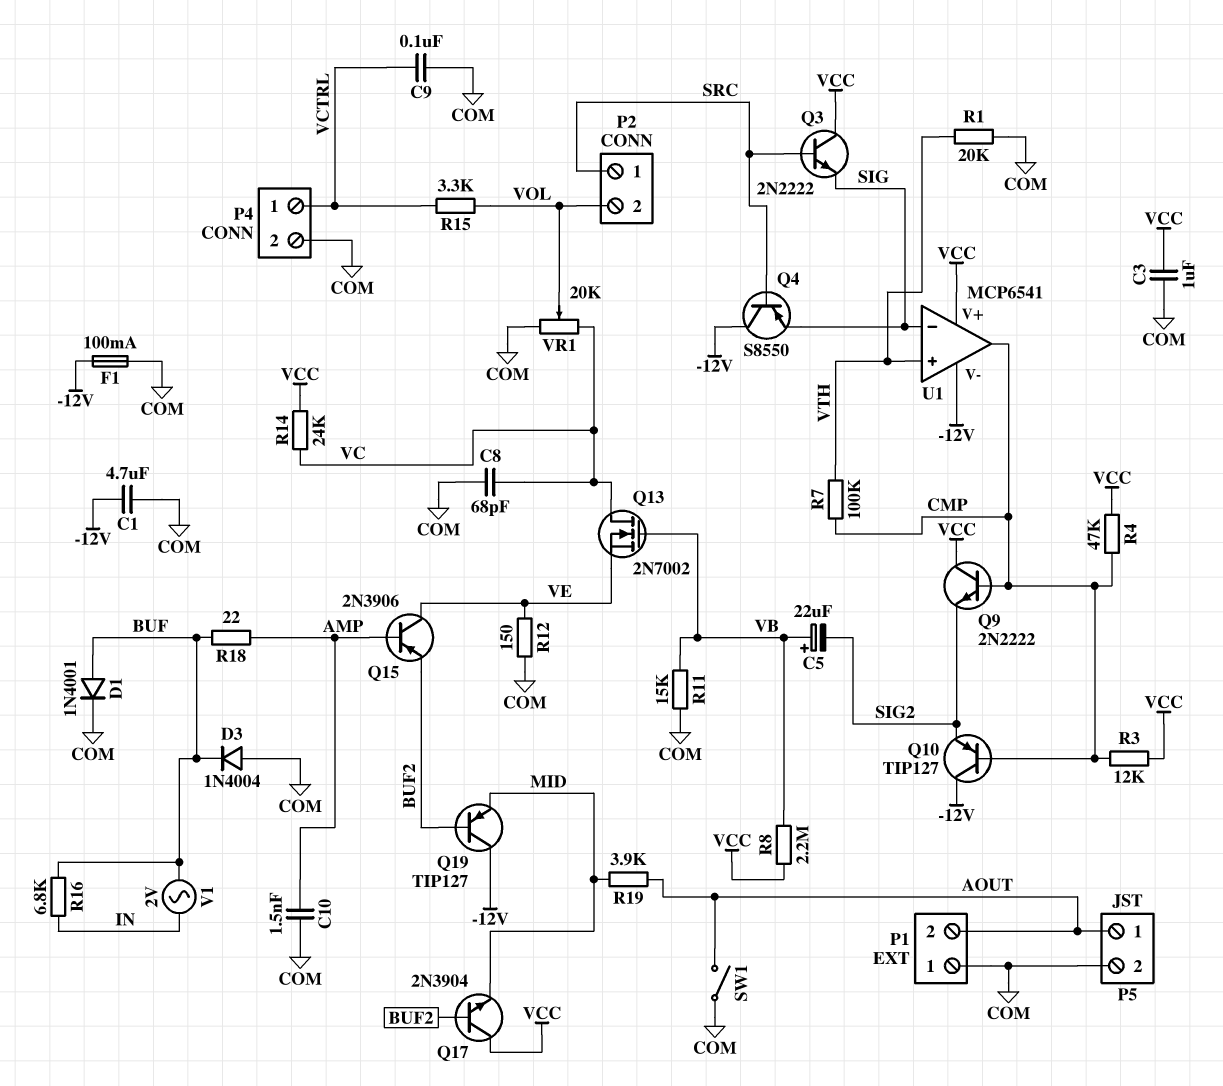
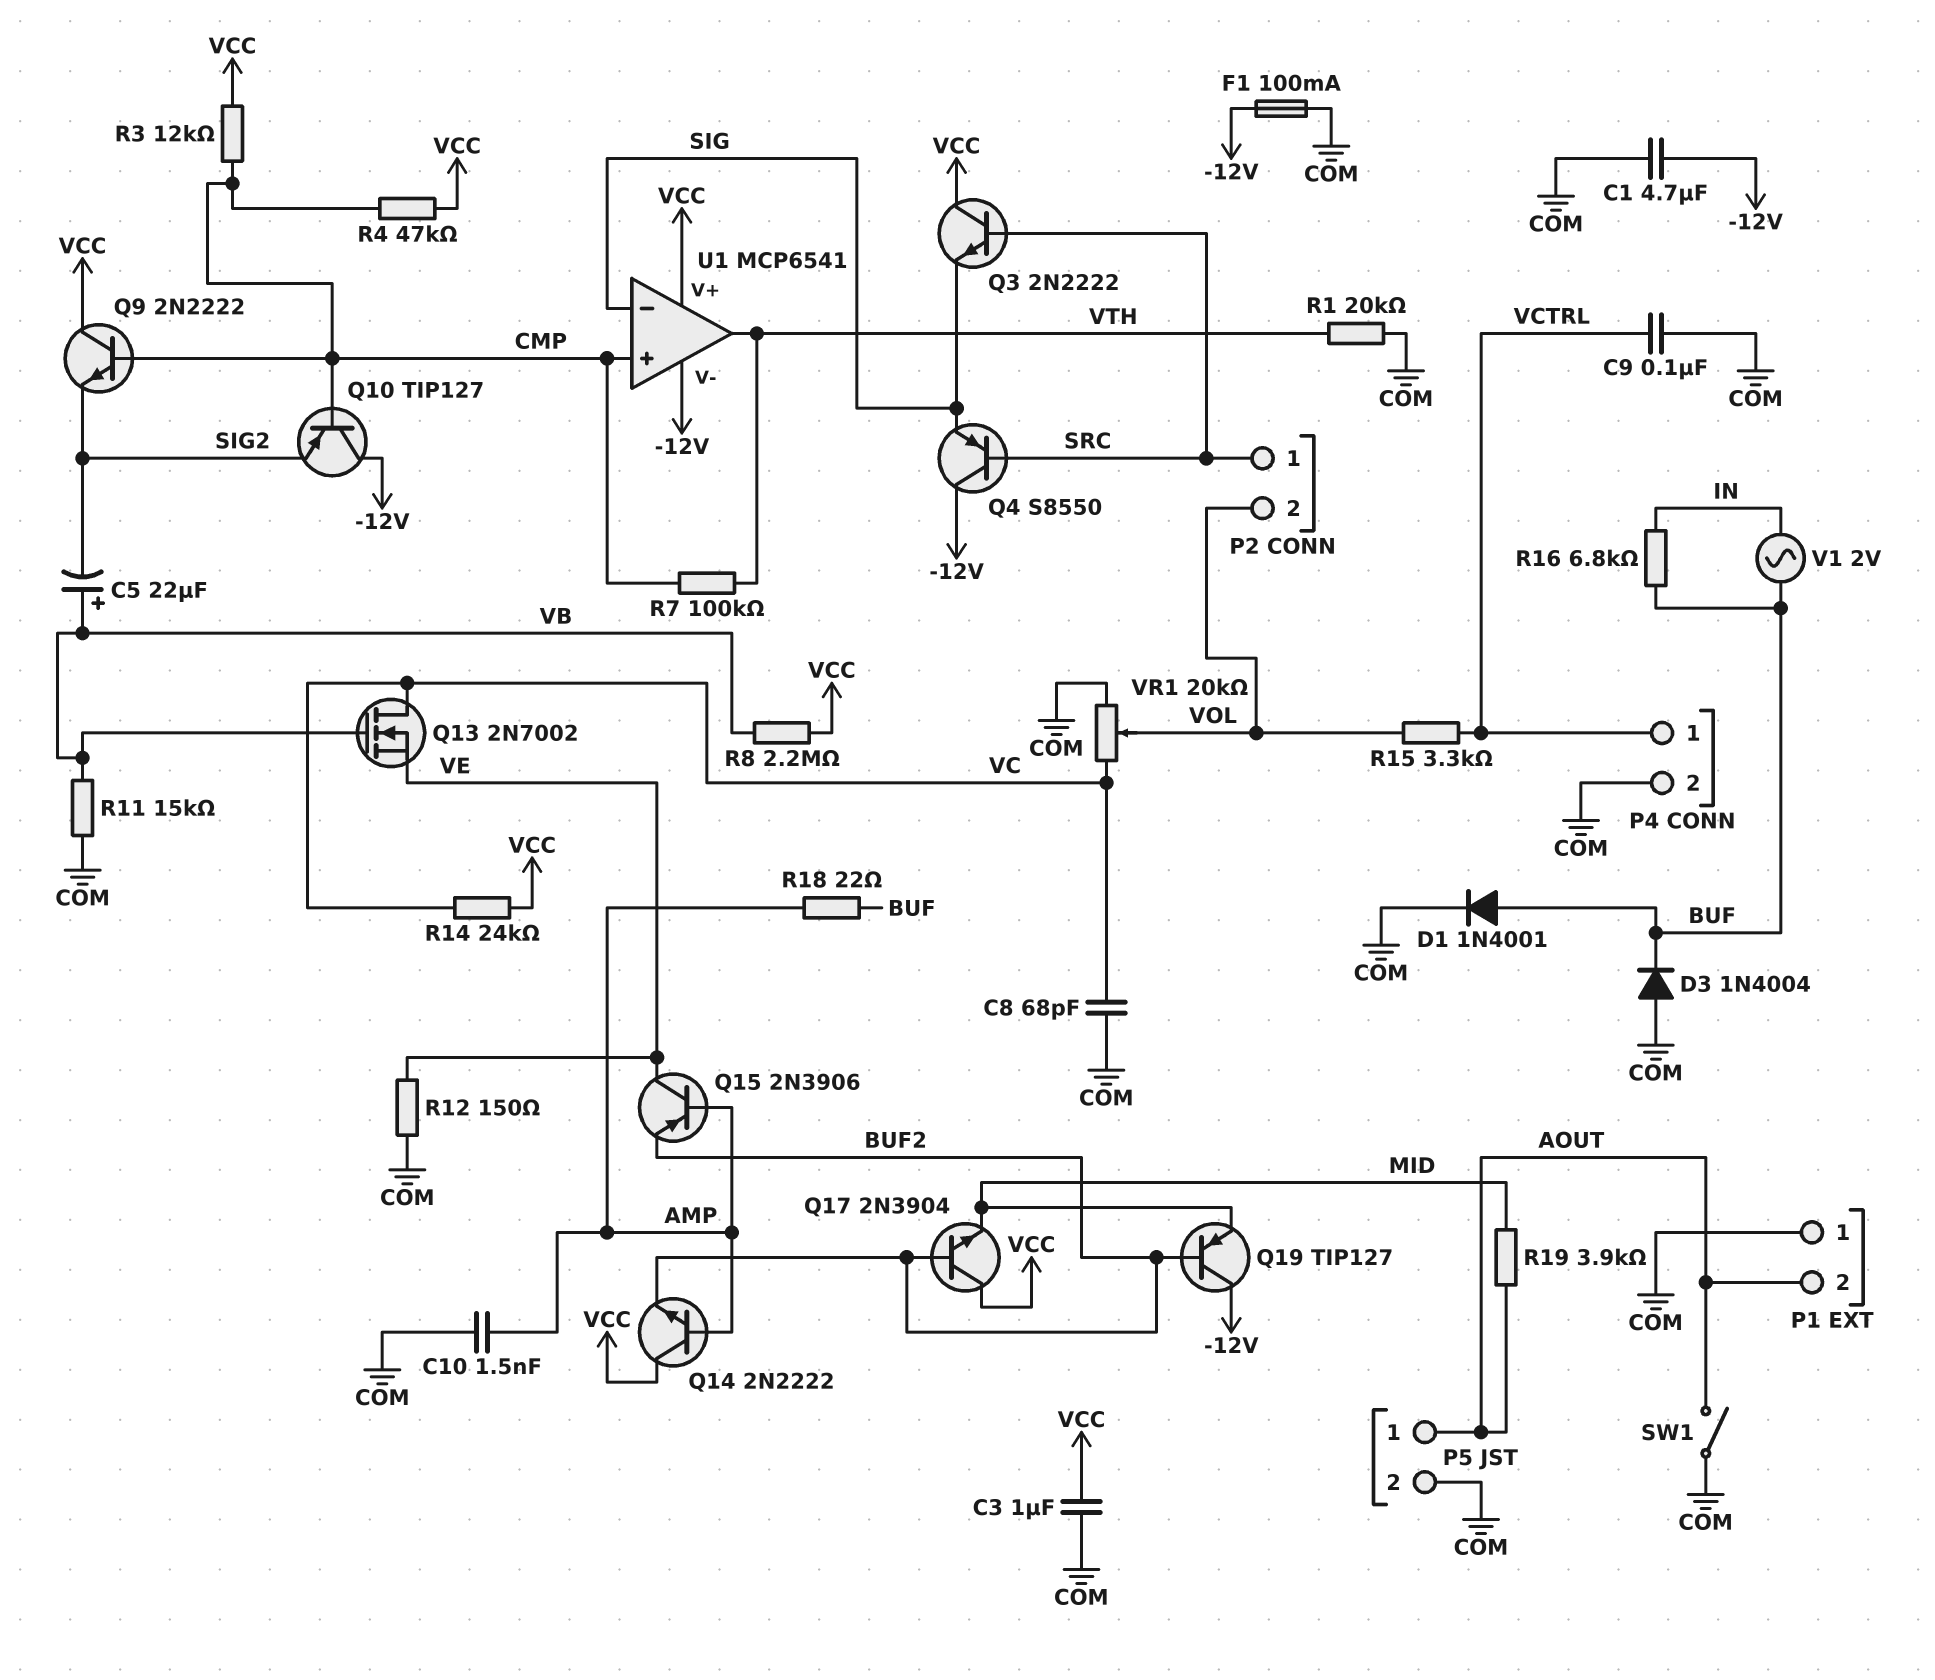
Q14: none -> NPN 2N2222 (B AMP, C VCC, E BUF2)
U1 pin in+: VTH -> CMP
U1 pin out: CMP -> VTH

